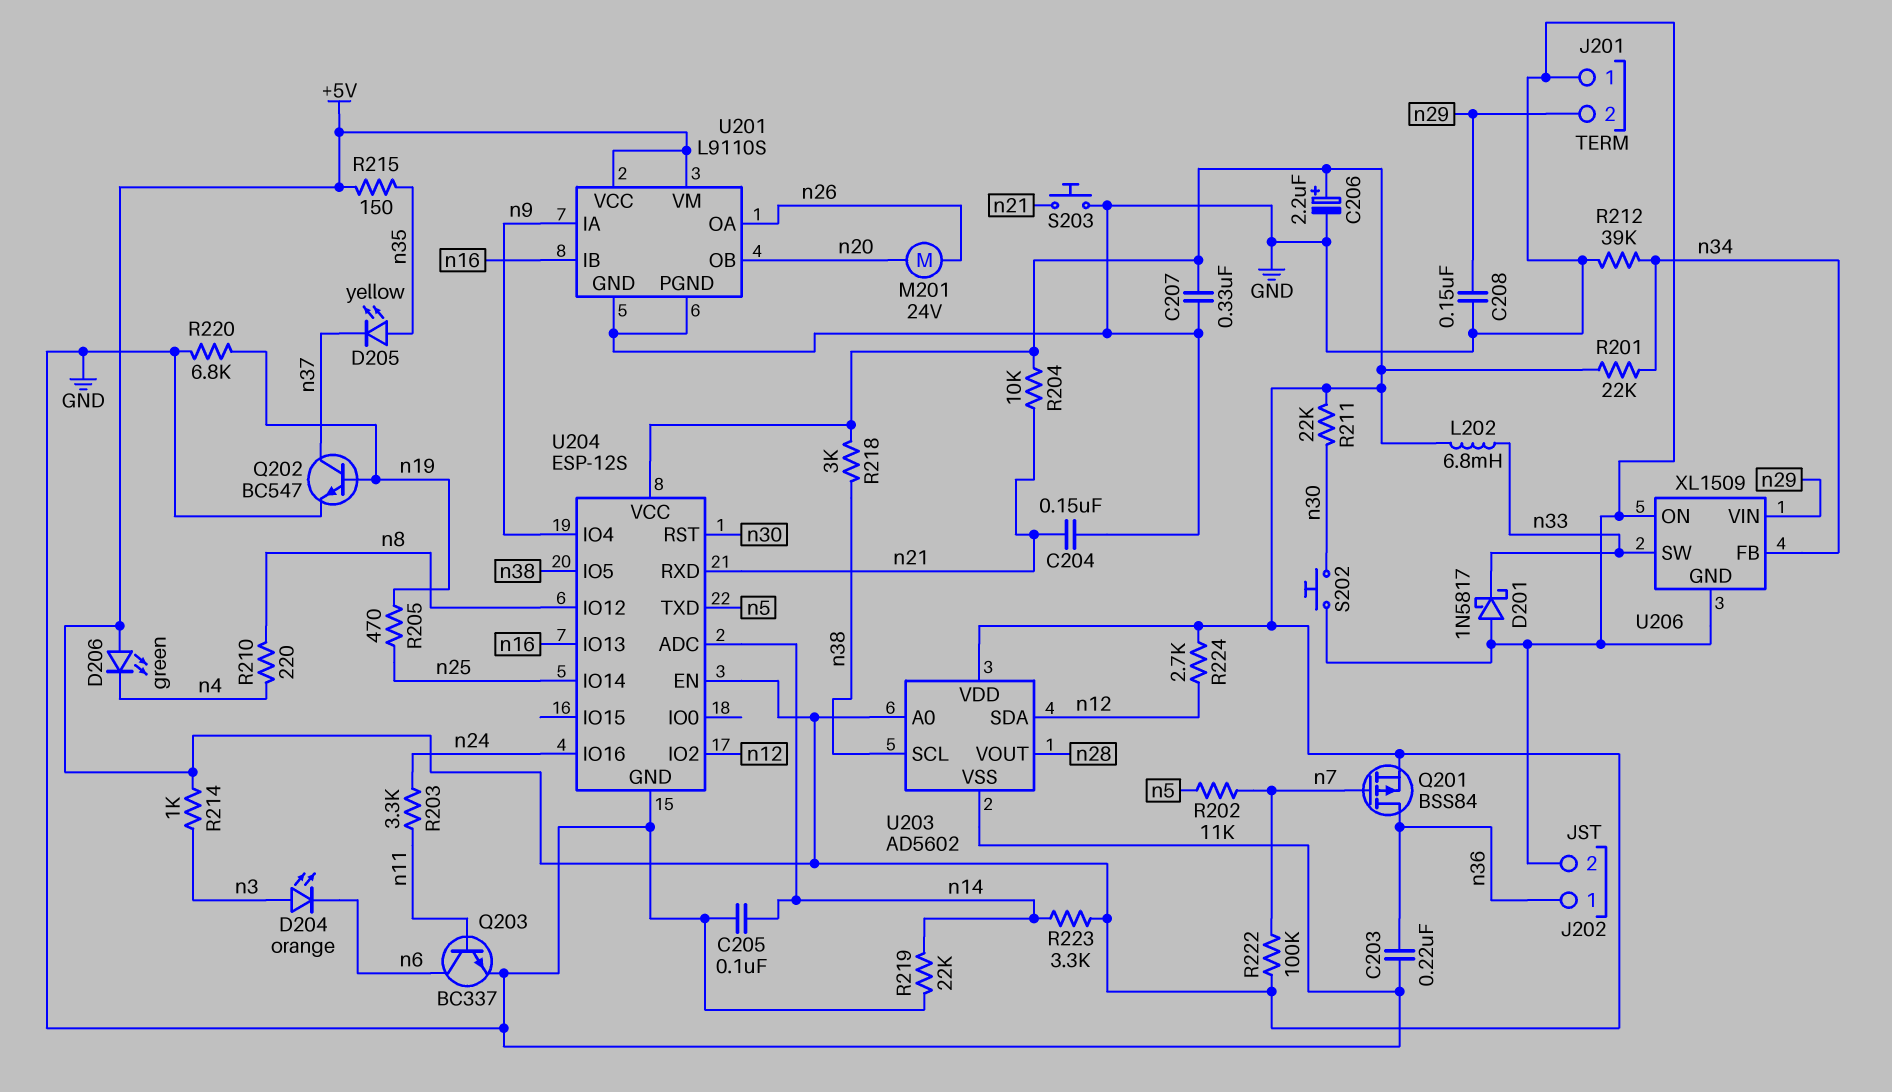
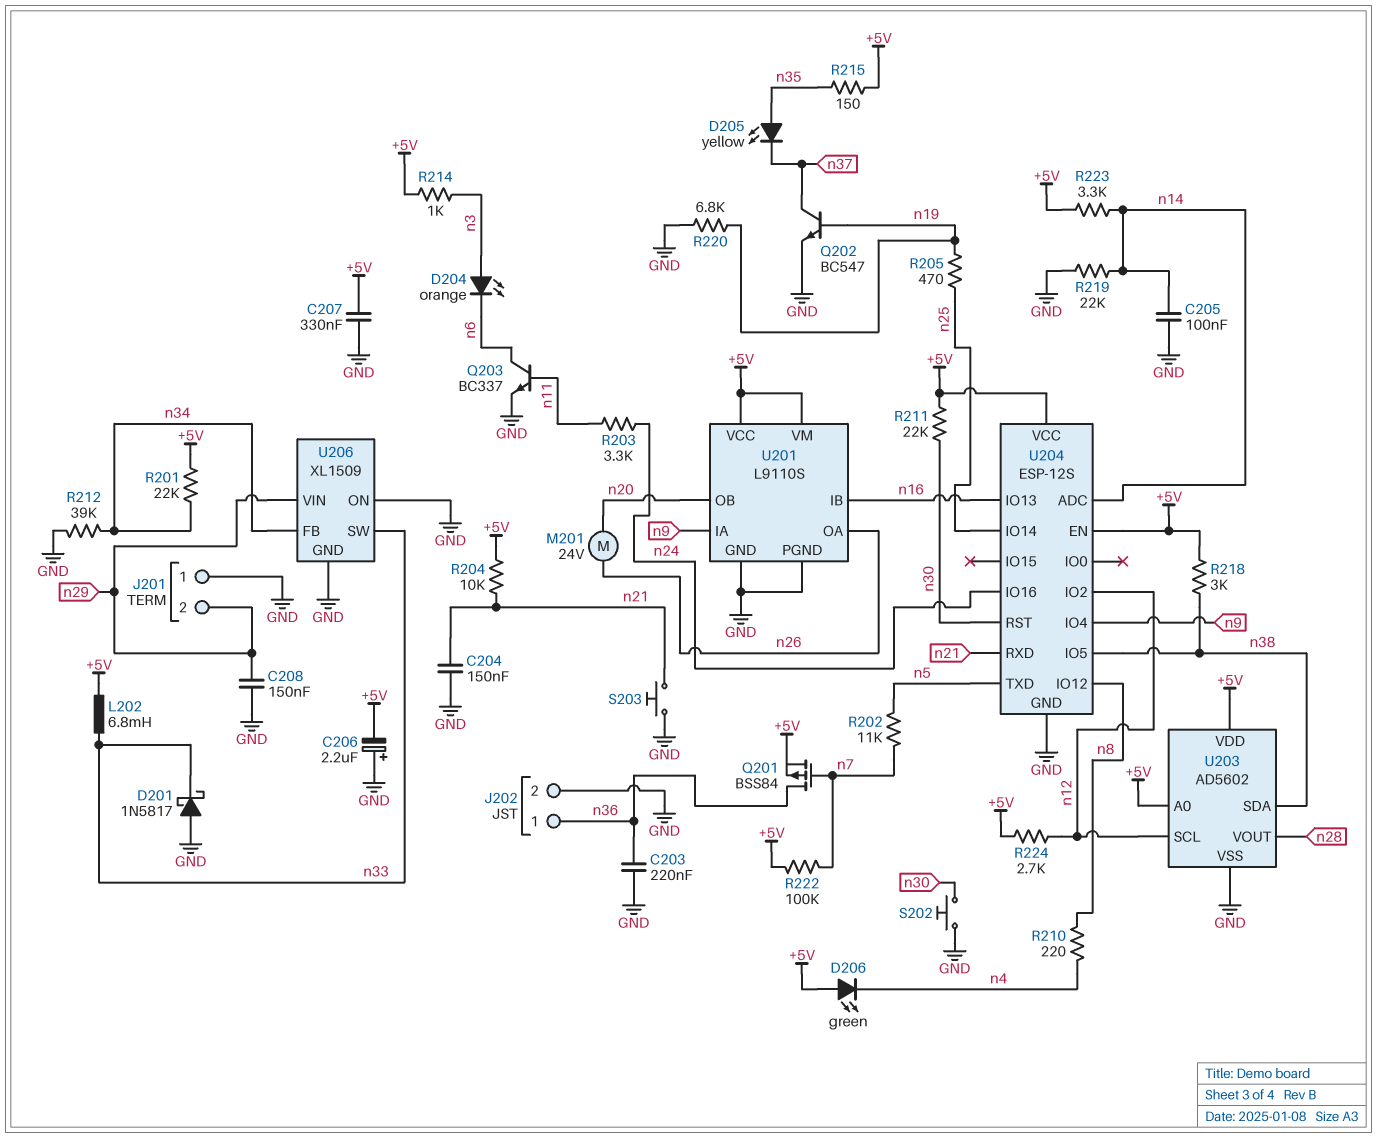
C206: 2.2uF (plus +5V, minus GND) -> 2.2uF (plus GND, minus +5V)
U203 pin SCL: n38 -> n12
U203 pin SDA: n12 -> n38

